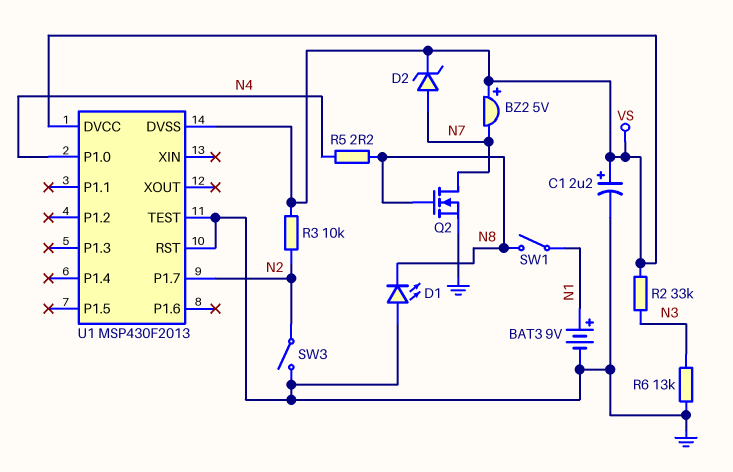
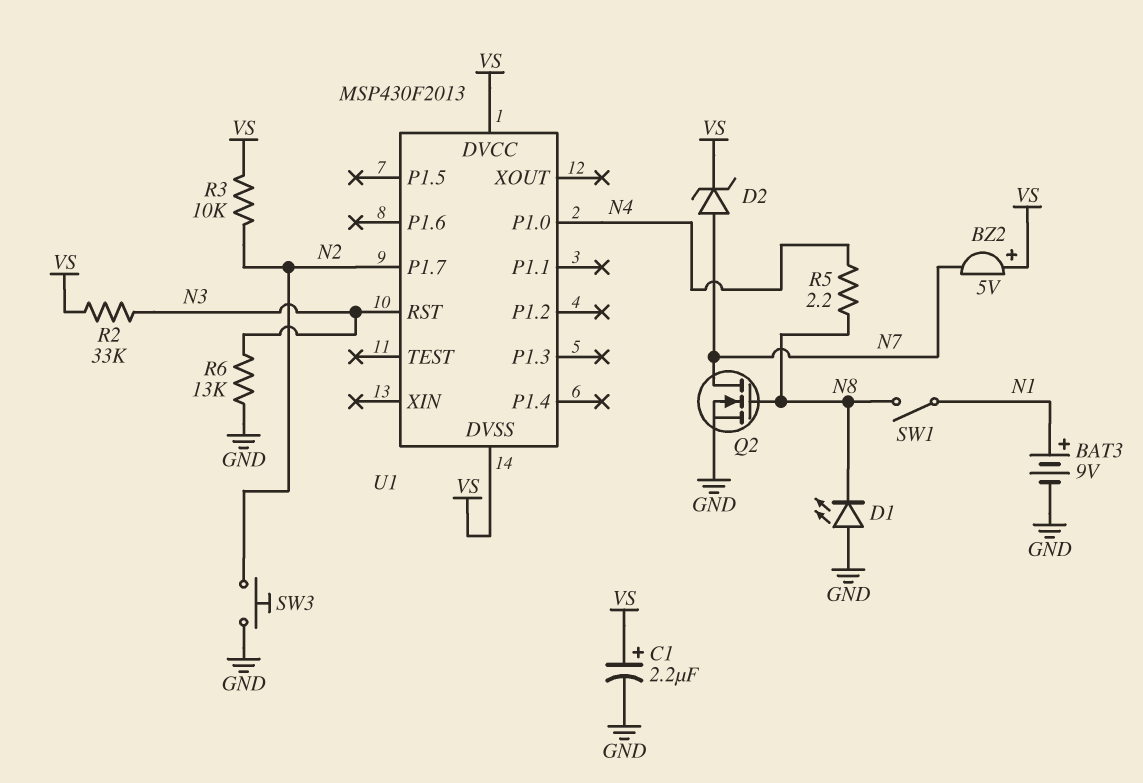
SW3: switch (GND, N2) -> button (GND, N2)
U1 pin RST: GND -> N3
U1 pin TEST: GND -> none

